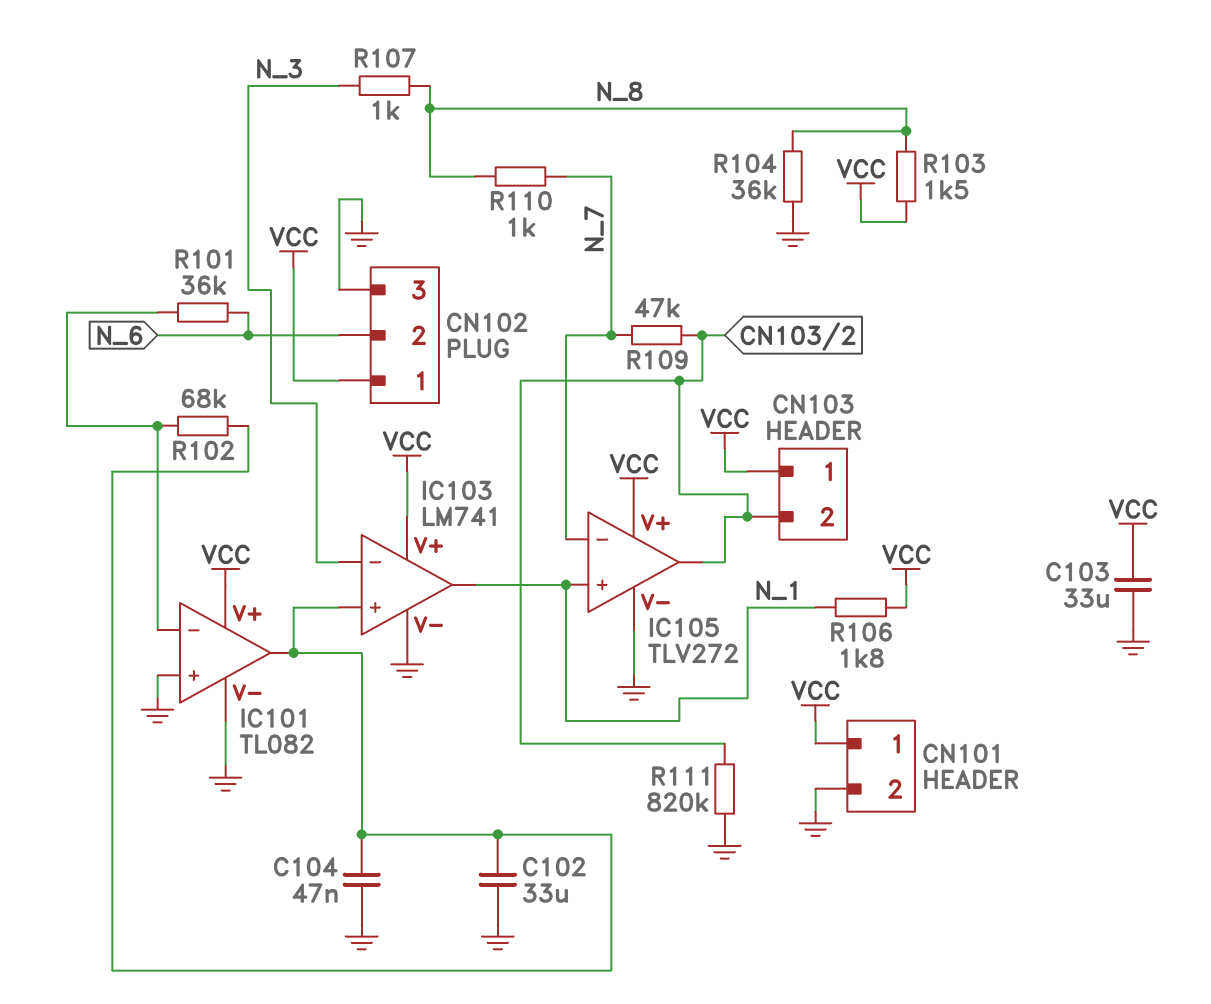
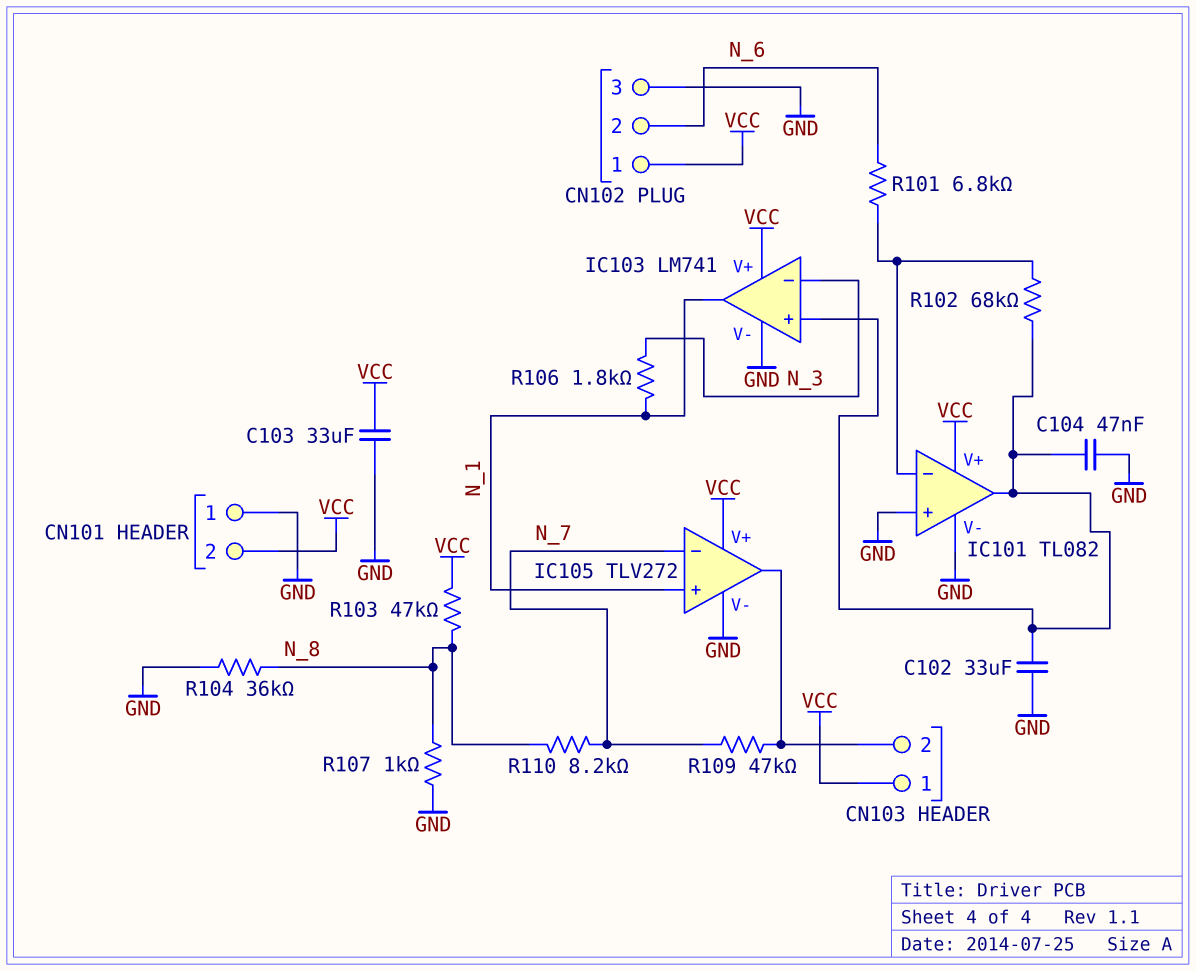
CN101 pin 1: VCC -> GND
CN101 pin 2: GND -> VCC
R101: 36k (IC101/in-, N_6) -> 6.8k (IC101/in-, N_6)
R103: 1.5k (N_8, VCC) -> 47k (N_8, VCC)
R106: 1.8k (N_1, VCC) -> 1.8k (N_1, N_3)
R107: 1k (N_3, N_8) -> 1k (GND, N_8)
R110: 1k (N_7, N_8) -> 8.2k (N_7, N_8)
R111: 820k (CN103/2, GND) -> none

